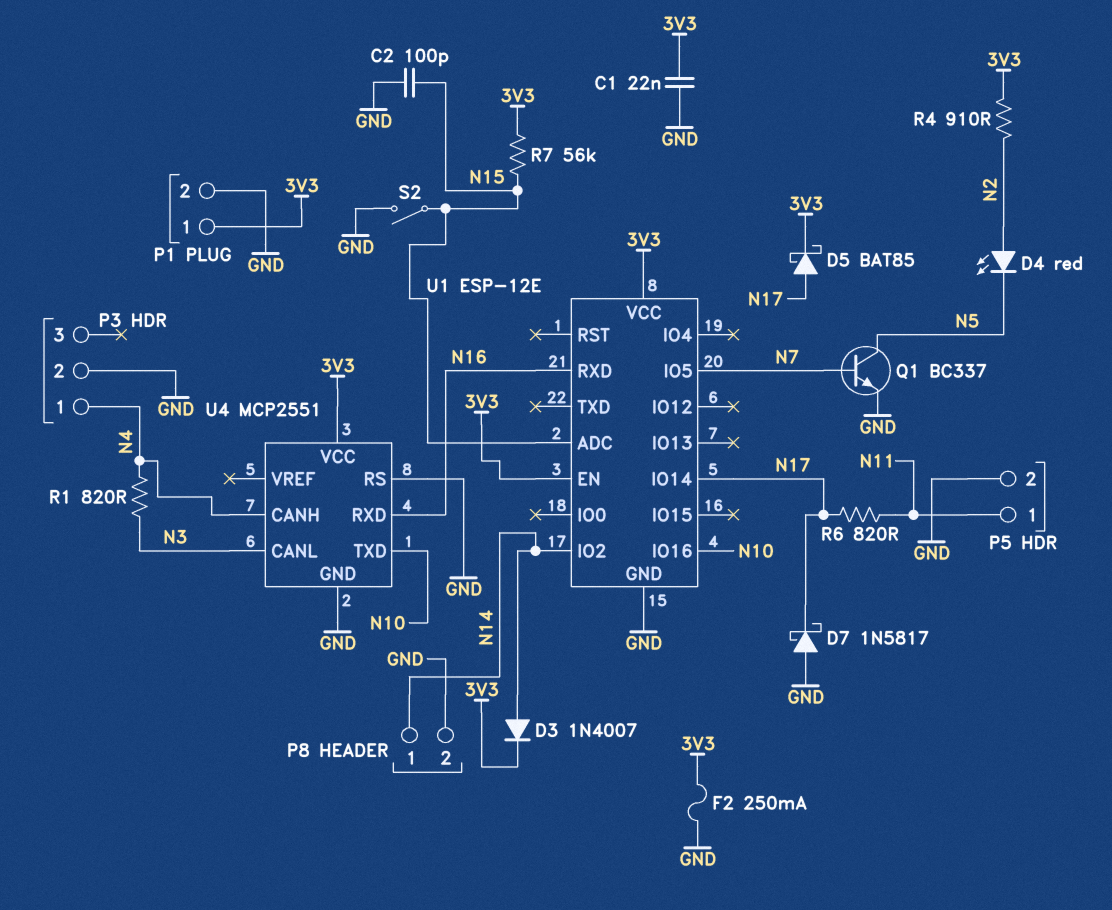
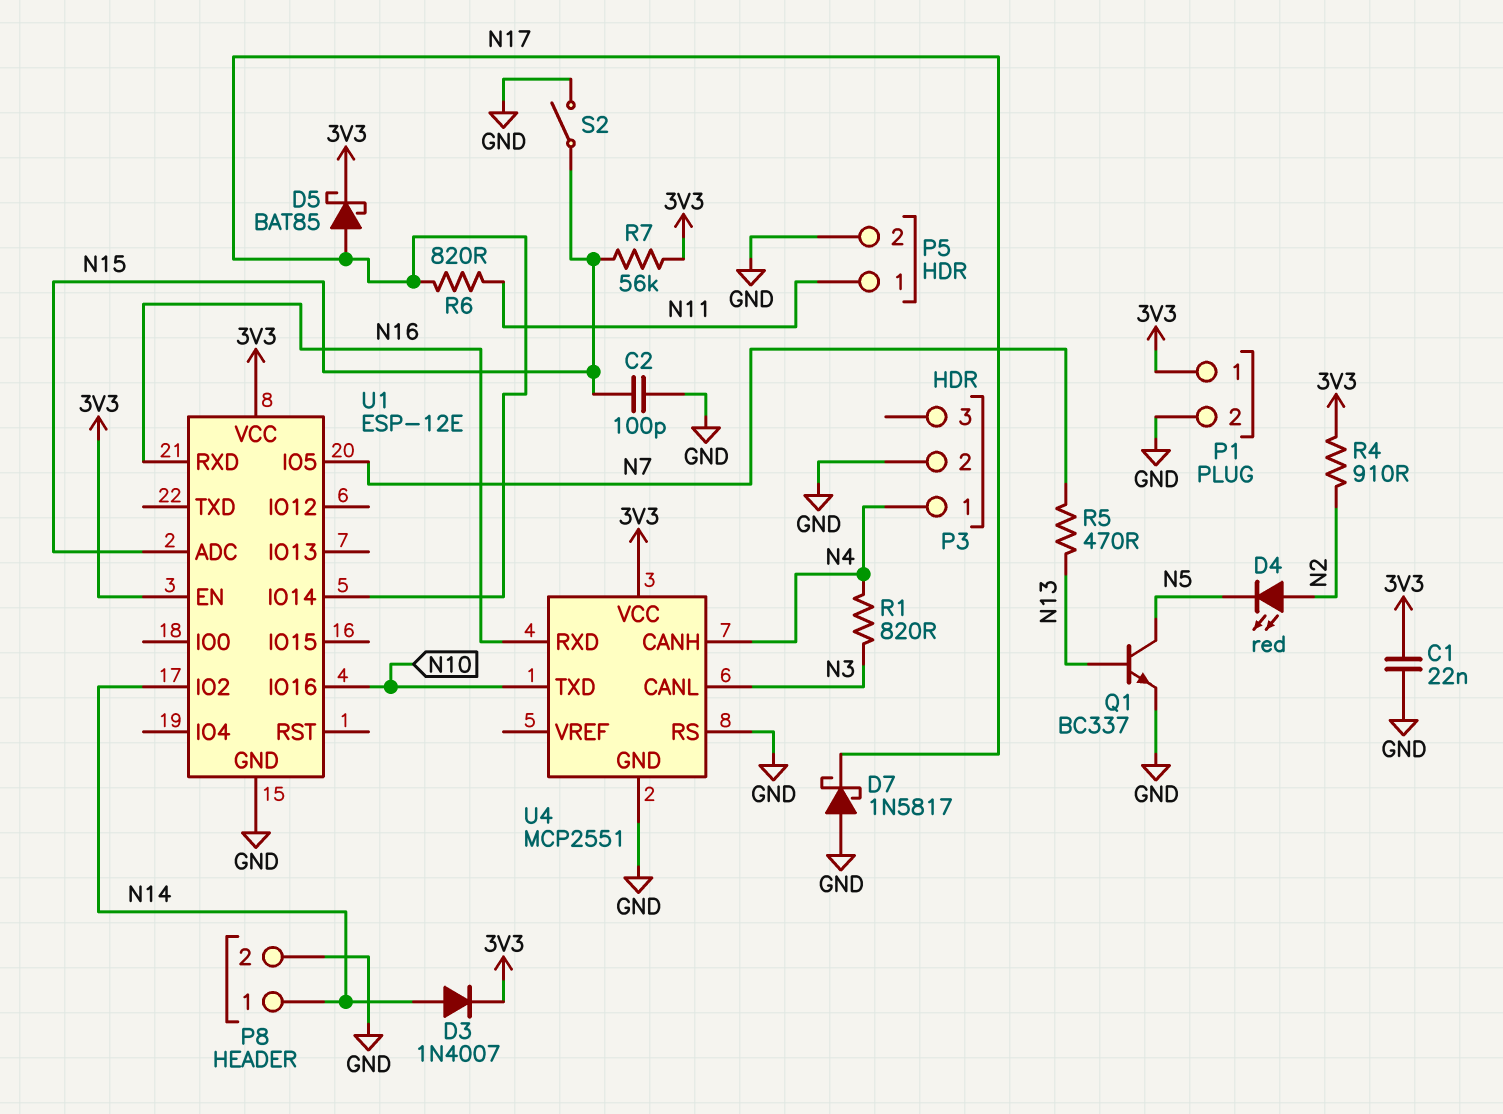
F2: 250mA (3V3, GND) -> none
Q1: NPN BC337 (B N7, C N5, E GND) -> NPN BC337 (B N13, C N5, E GND)
R5: none -> 470 (N7, N13)

